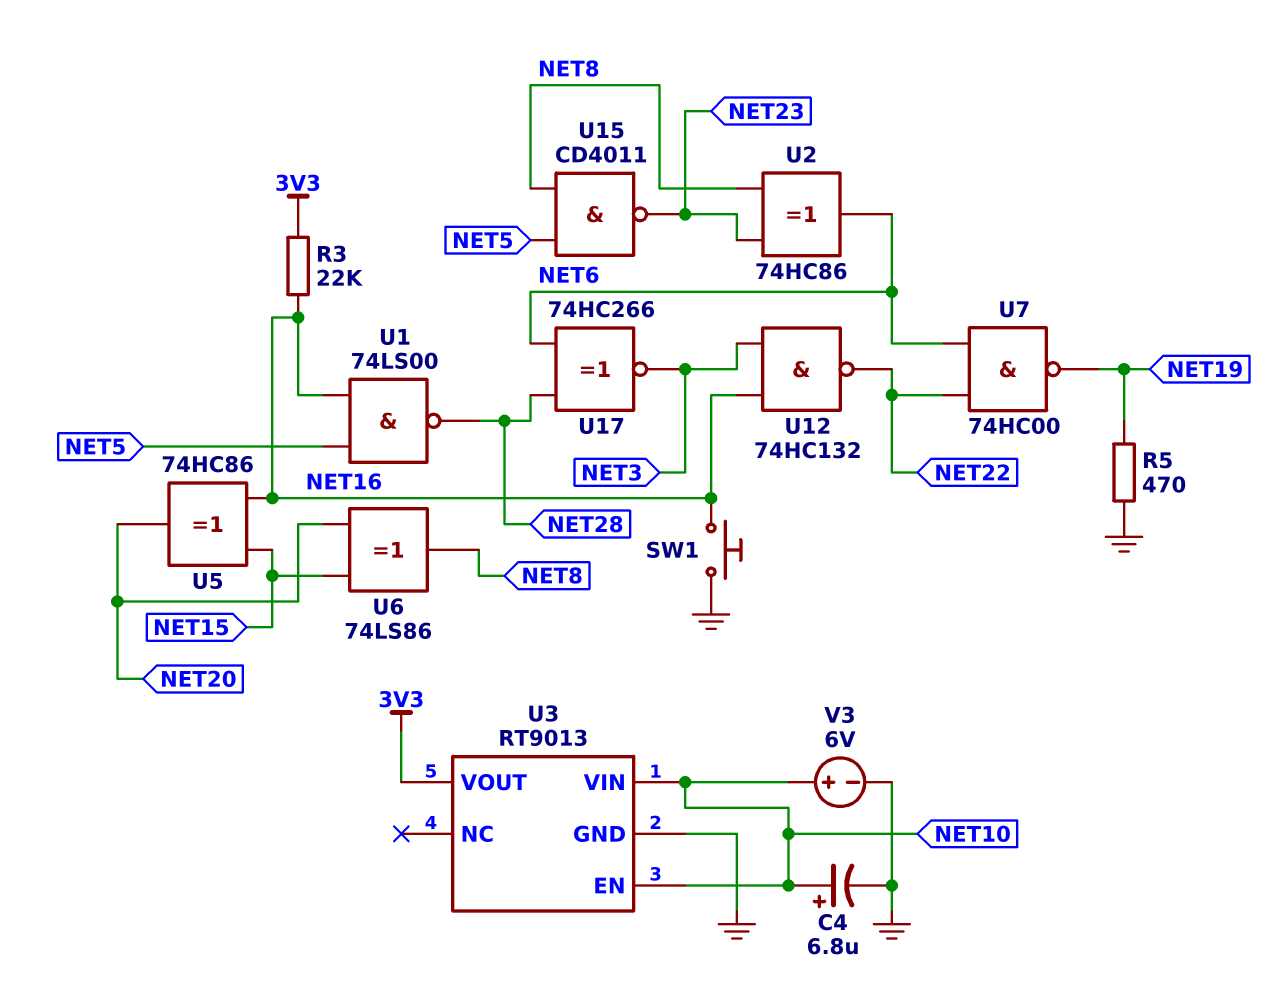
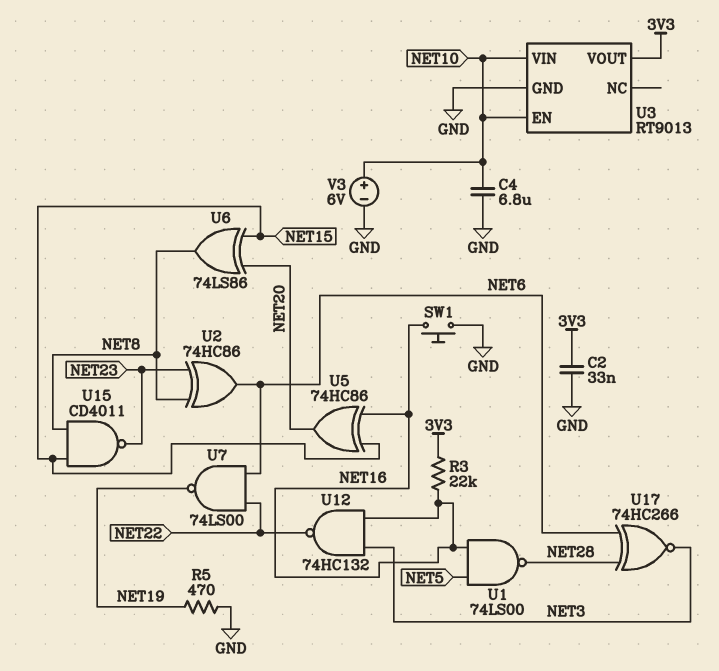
C2: none -> 33nF (3V3, GND)
C4: 6.8uF (plus NET10, minus GND) -> 6.8uF (GND, NET10)
U7: NAND 74HC00 (in NET6, in NET22, out NET19) -> NAND 74LS00 (in NET6, in NET22, out NET19)
U15: NAND CD4011 (in NET5, in NET8, out NET23) -> NAND CD4011 (in NET8, in NET15, out NET23)

